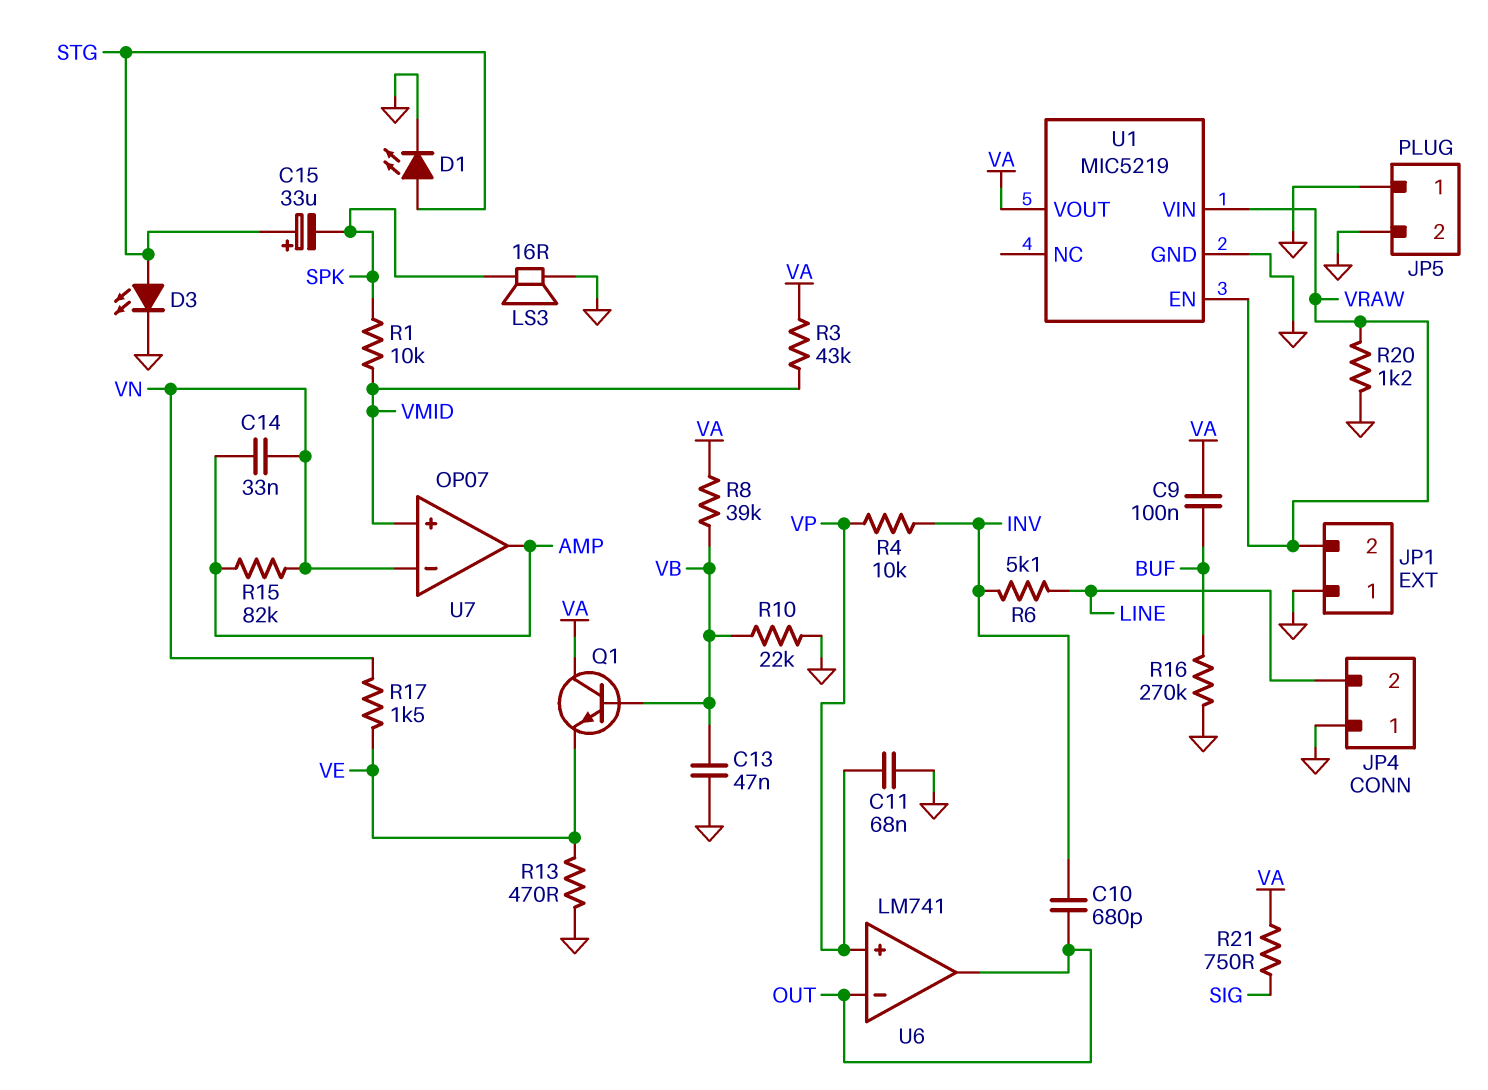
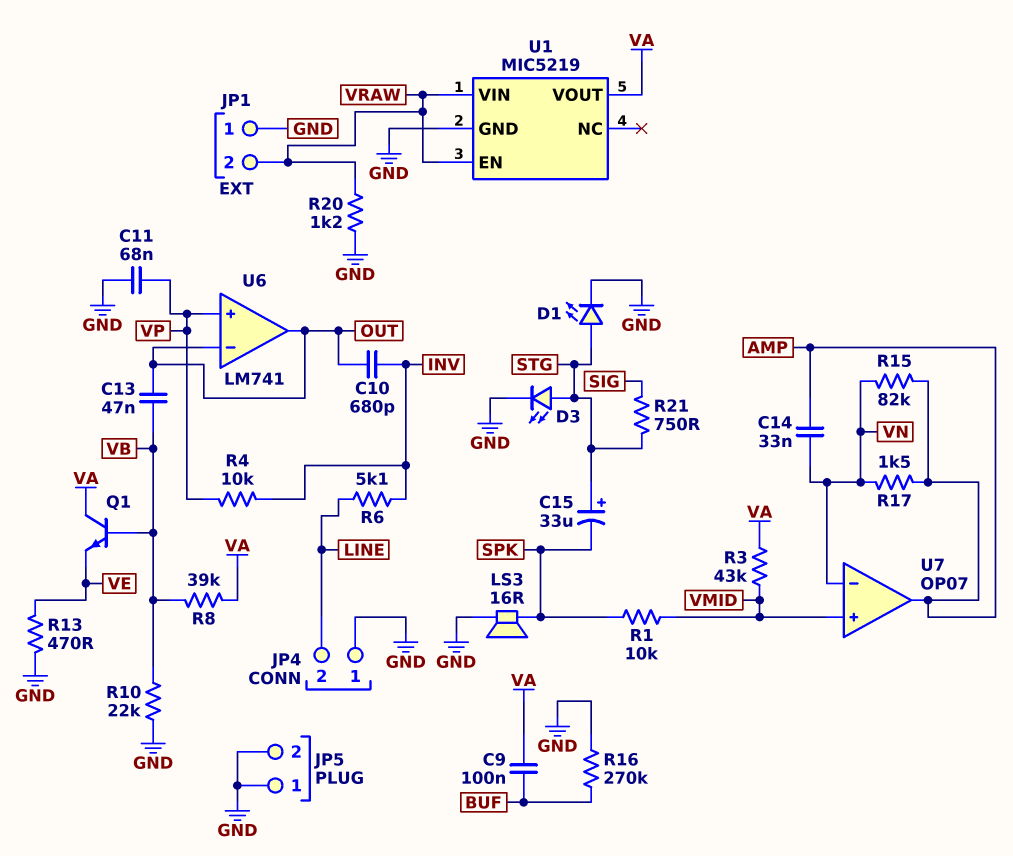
C13: 47nF (GND, VB) -> 47nF (OUT, VB)
R17: 1.5k (VE, VN) -> 1.5k (AMP, VN)
R21: 750 (SIG, VA) -> 750 (SIG, STG)

